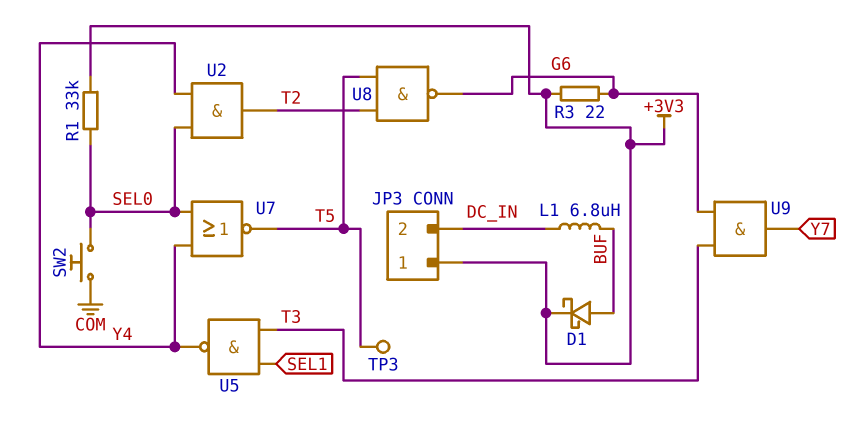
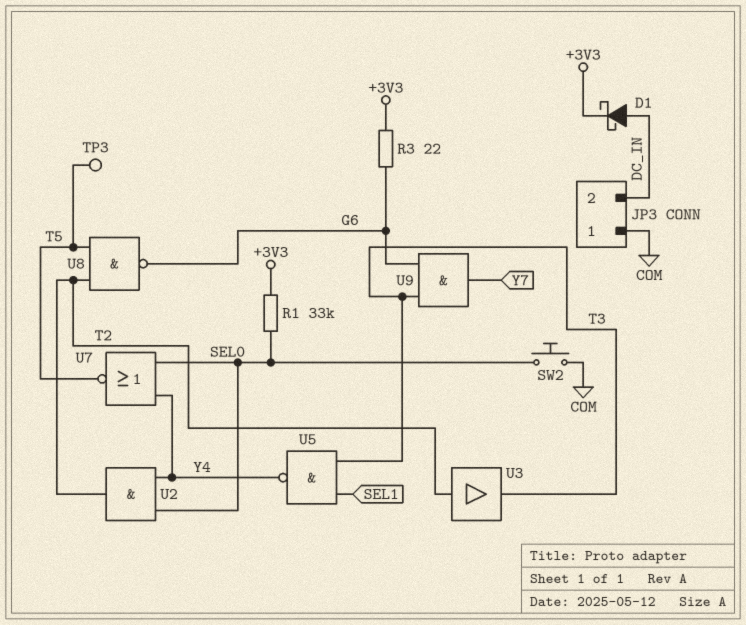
D1: schottky (A BUF, K +3V3) -> schottky (A DC_IN, K +3V3)
JP3 pin 1: +3V3 -> COM
L1: 6.8uH (BUF, DC_IN) -> none
U3: none -> buffer (in T2, out T3)

